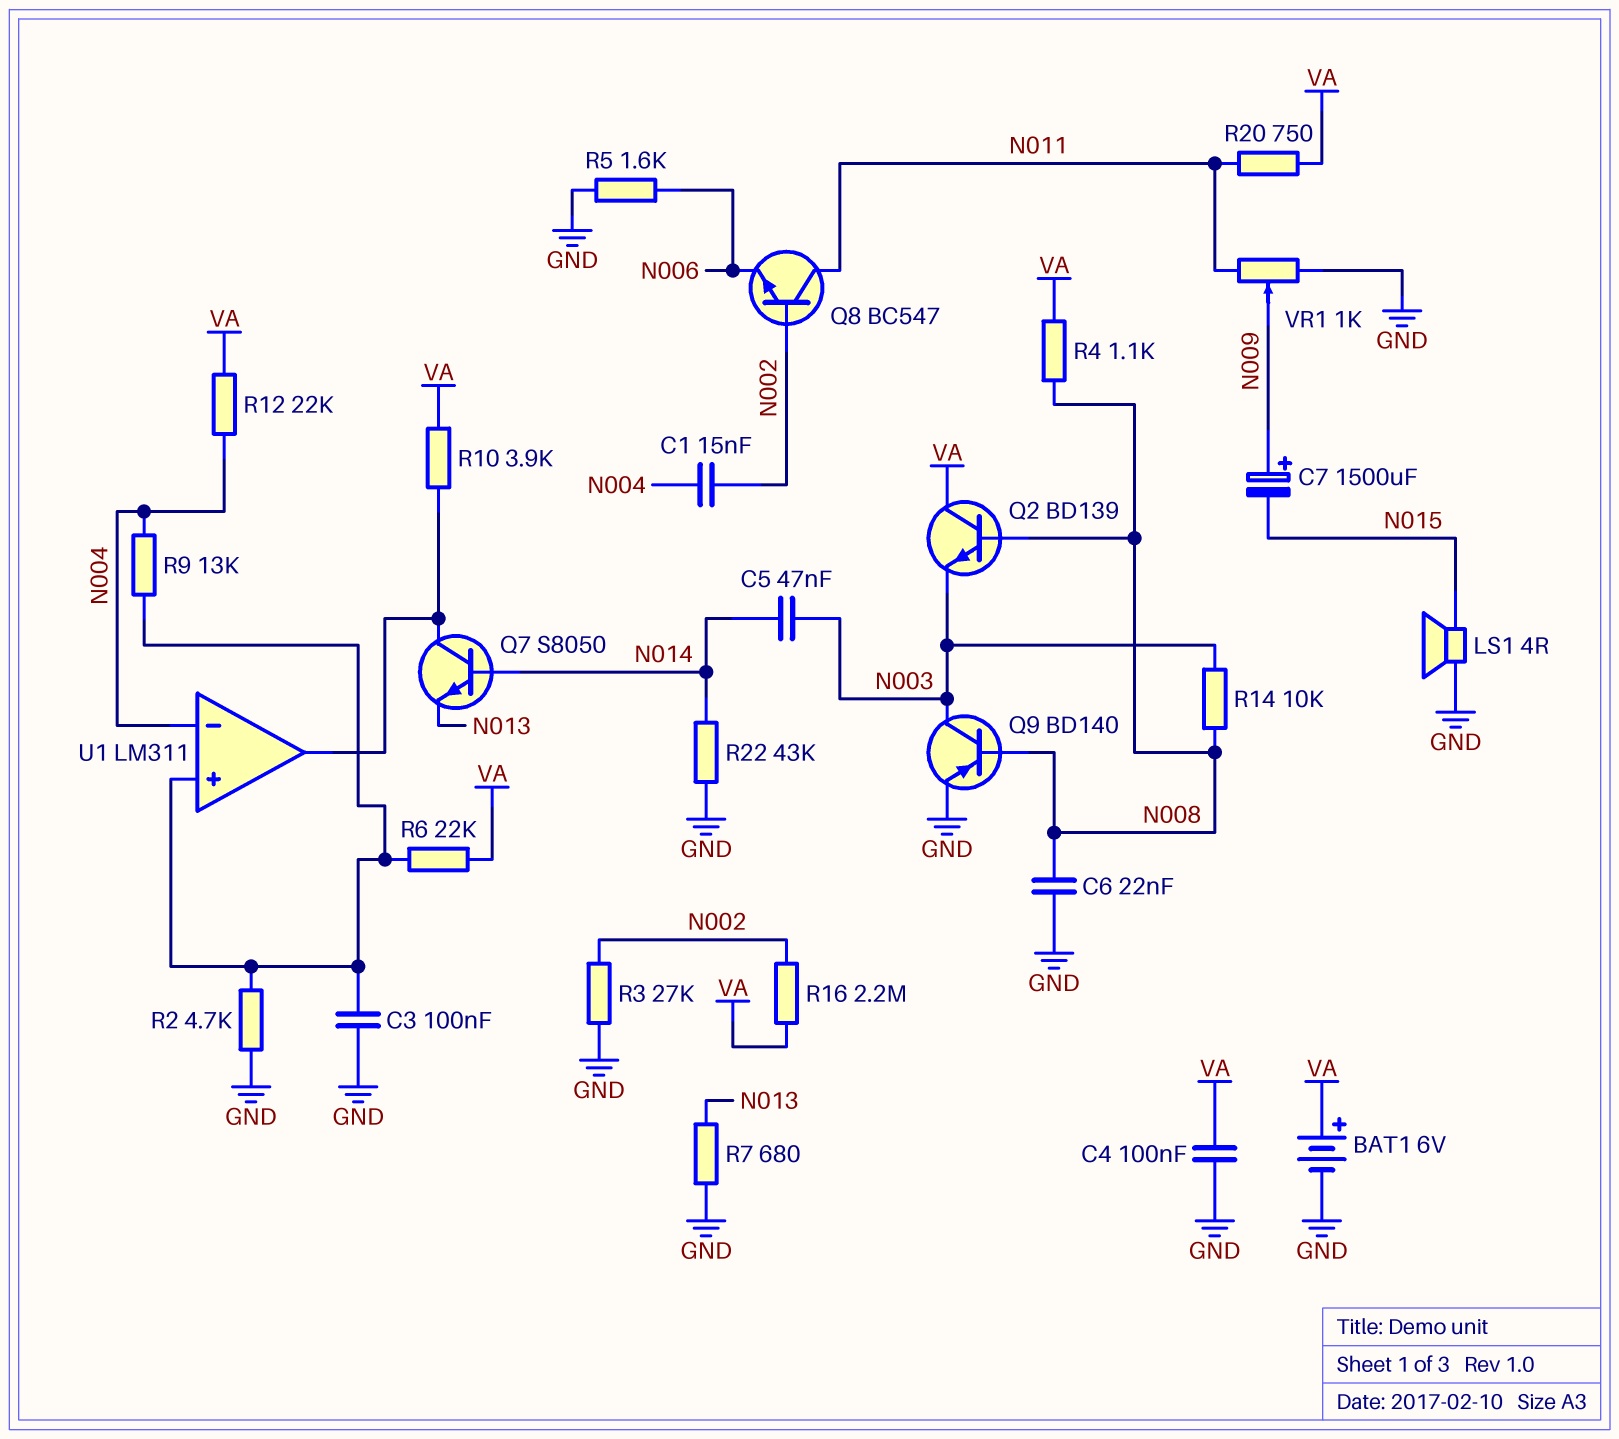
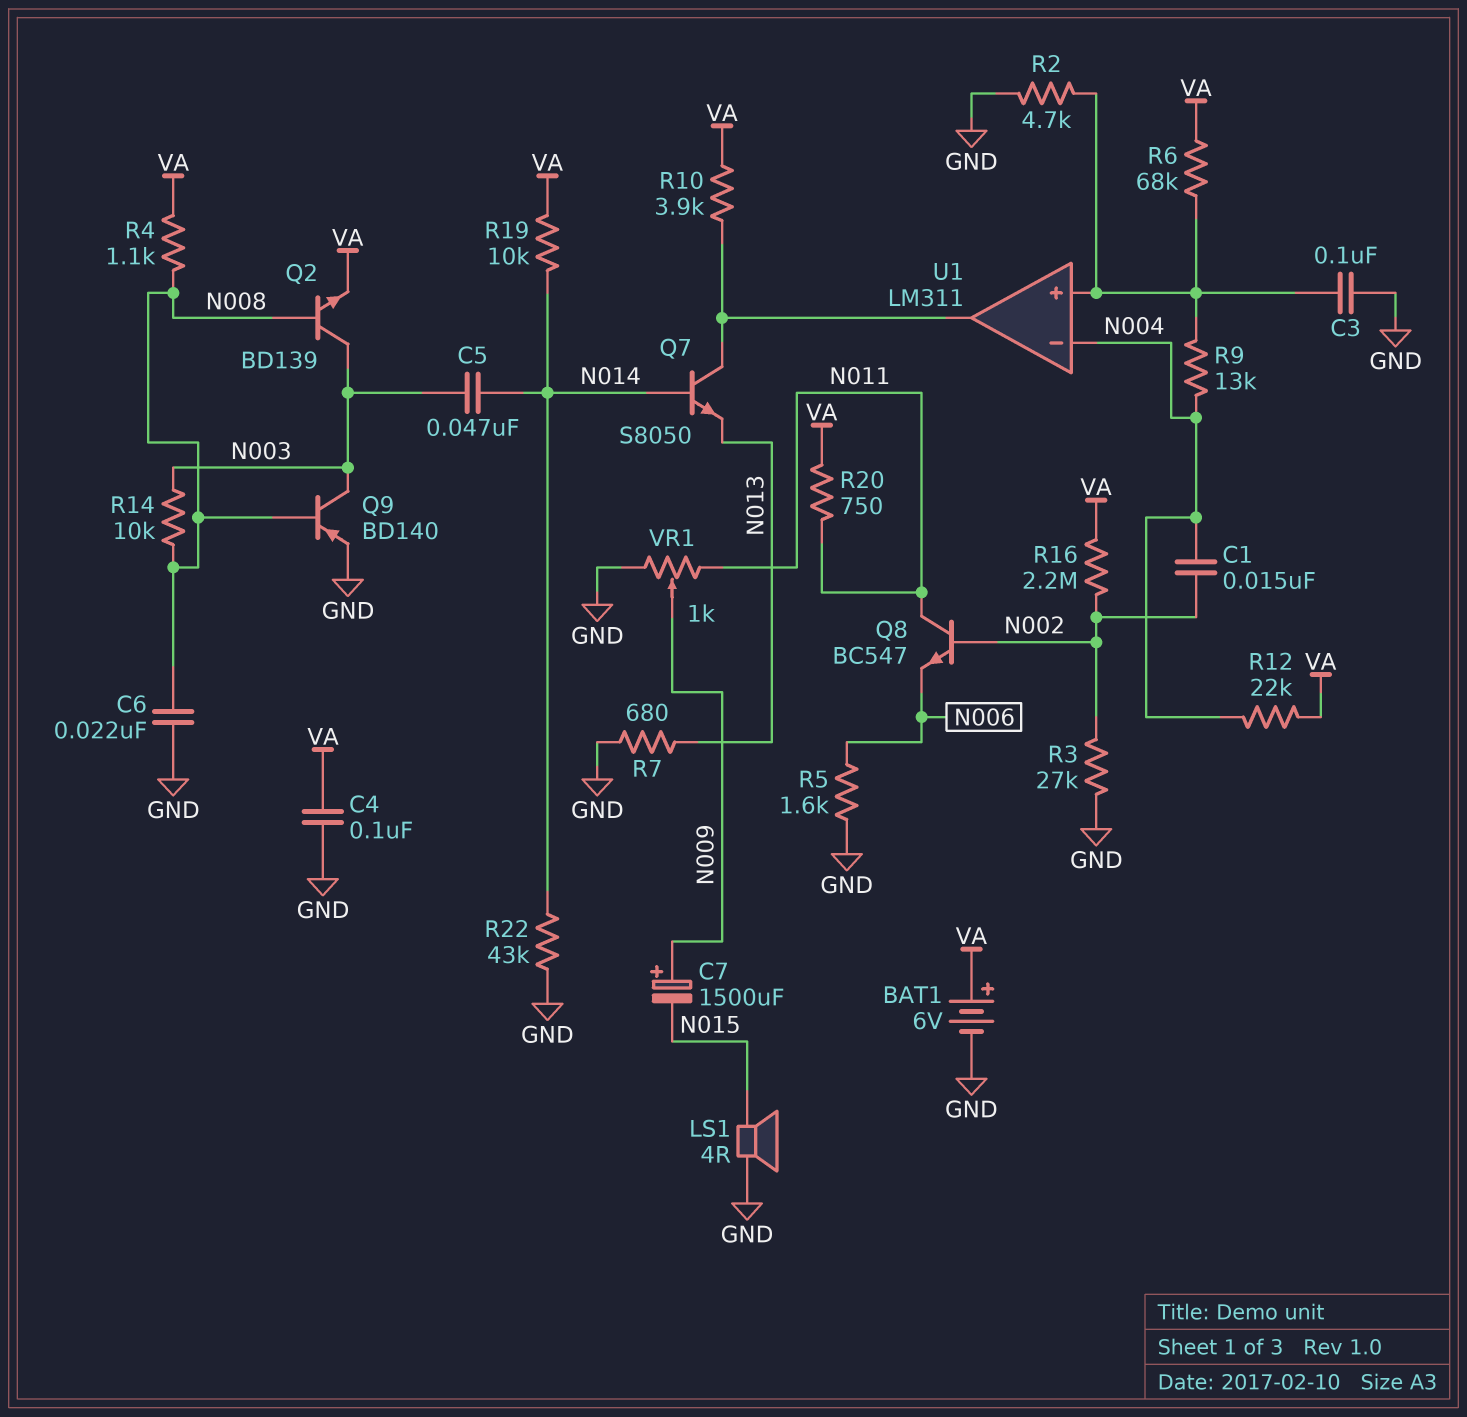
Q2: NPN BD139 (B N008, C VA, E N003) -> NPN BD139 (B N008, C N003, E VA)
R6: 22k (U1/in+, VA) -> 68k (U1/in+, VA)
R19: none -> 10k (N014, VA)

